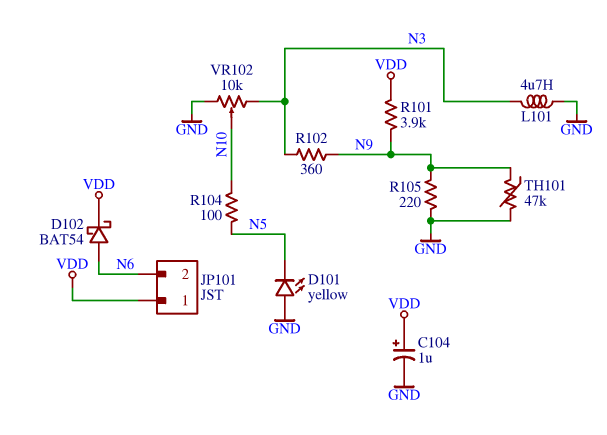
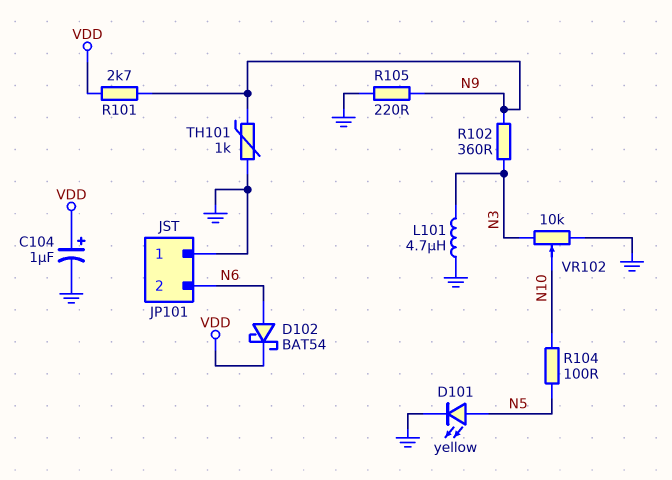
D101: LED yellow (A GND, K N5) -> LED yellow (A N5, K GND)
JP101 pin 1: VDD -> GND
R101: 3.9k (N9, VDD) -> 2.7k (N9, VDD)
TH101: 47k (GND, N9) -> 1k (GND, N9)

